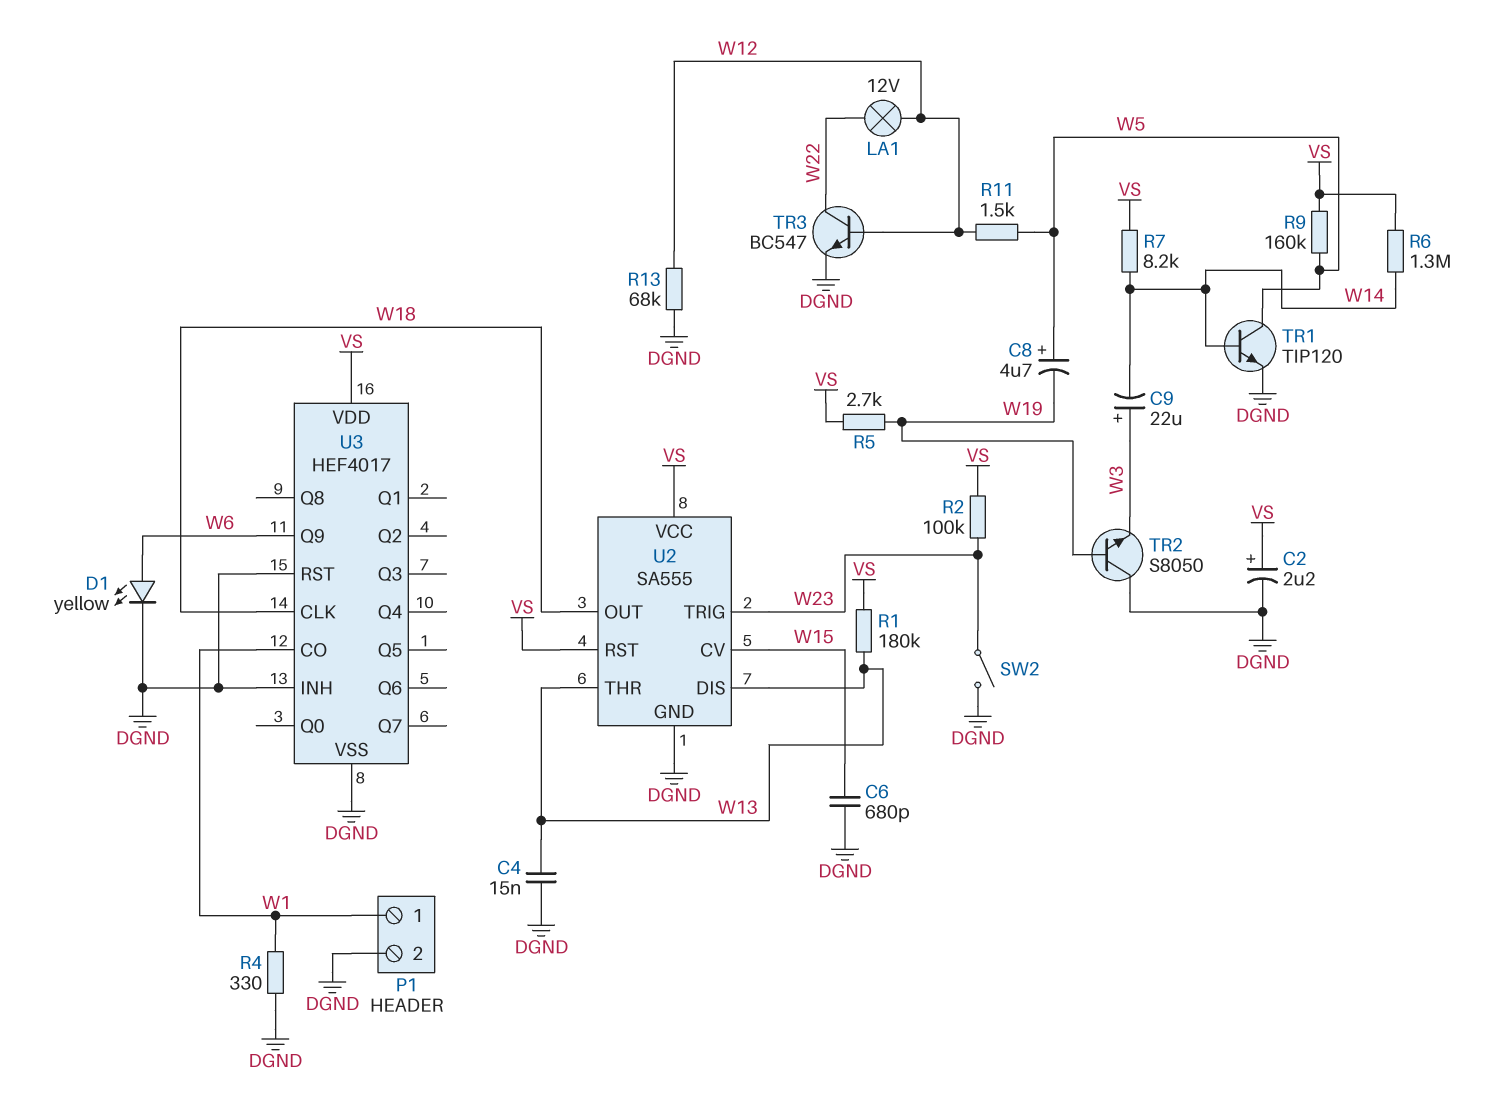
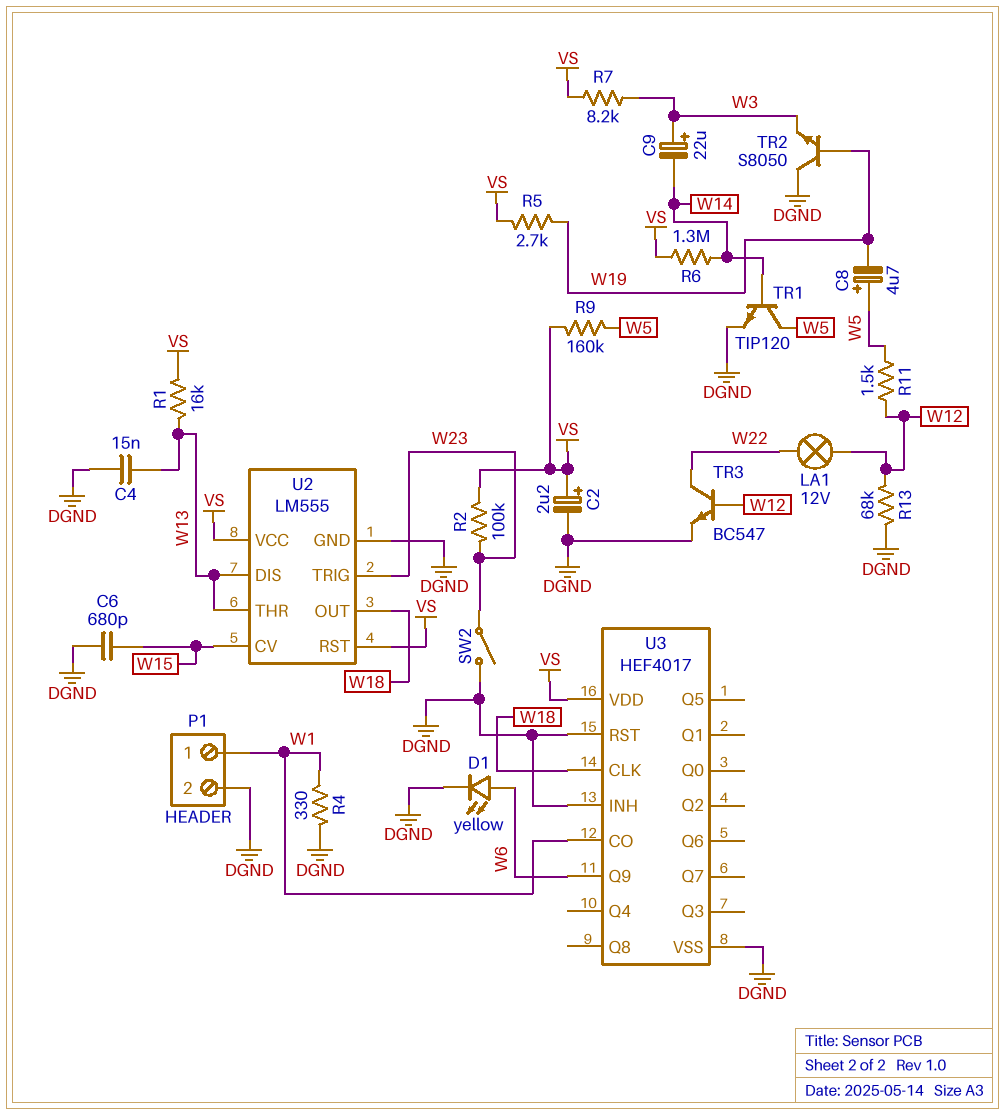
R1: 180k (VS, W13) -> 16k (VS, W13)
R7: 8.2k (VS, W14) -> 8.2k (VS, W3)
U2: SA555 -> LM555

